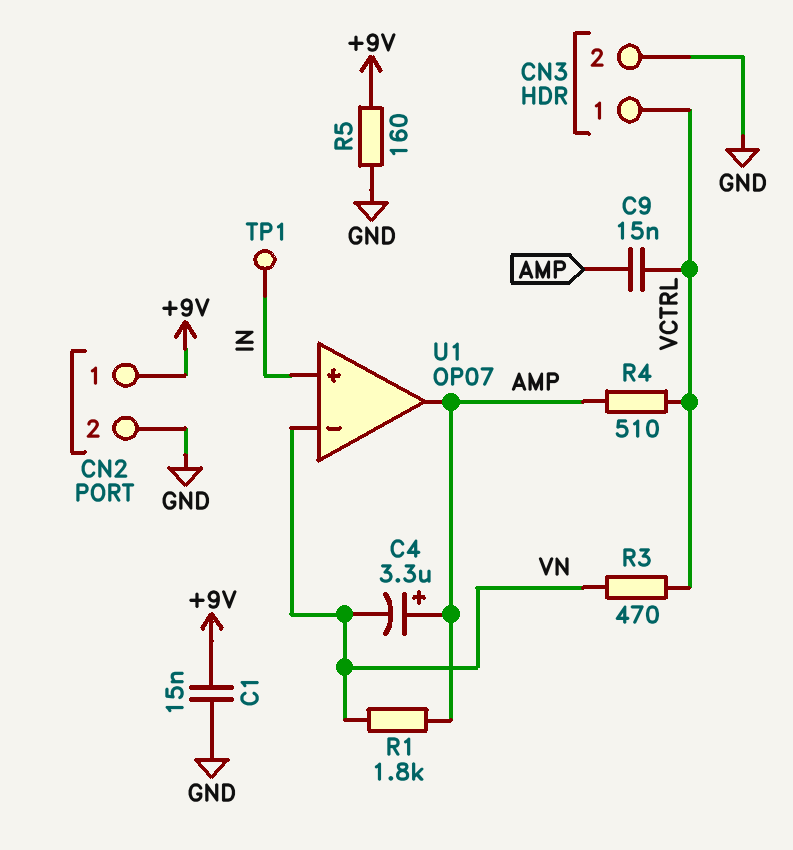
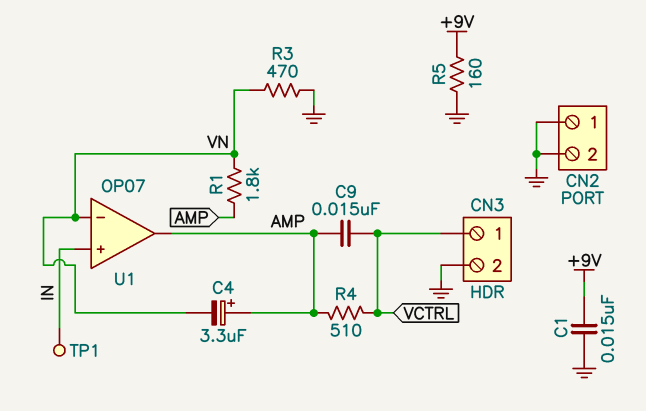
CN2 pin 1: +9V -> GND
R3: 470 (VCTRL, VN) -> 470 (GND, VN)

